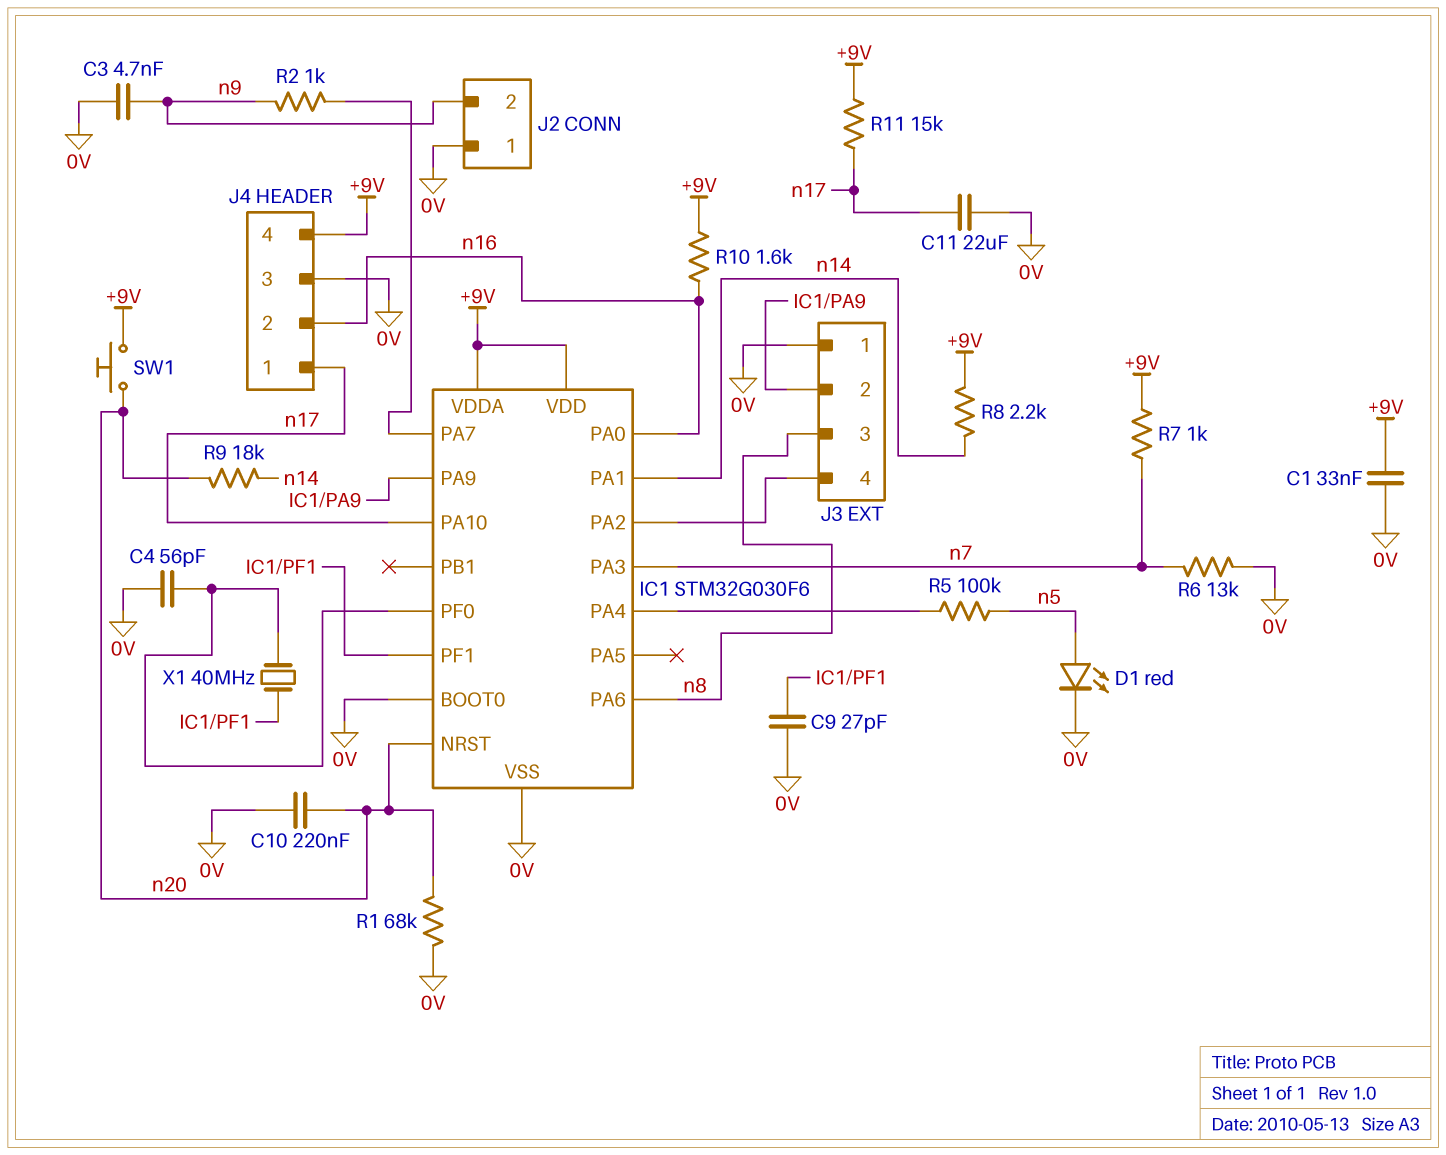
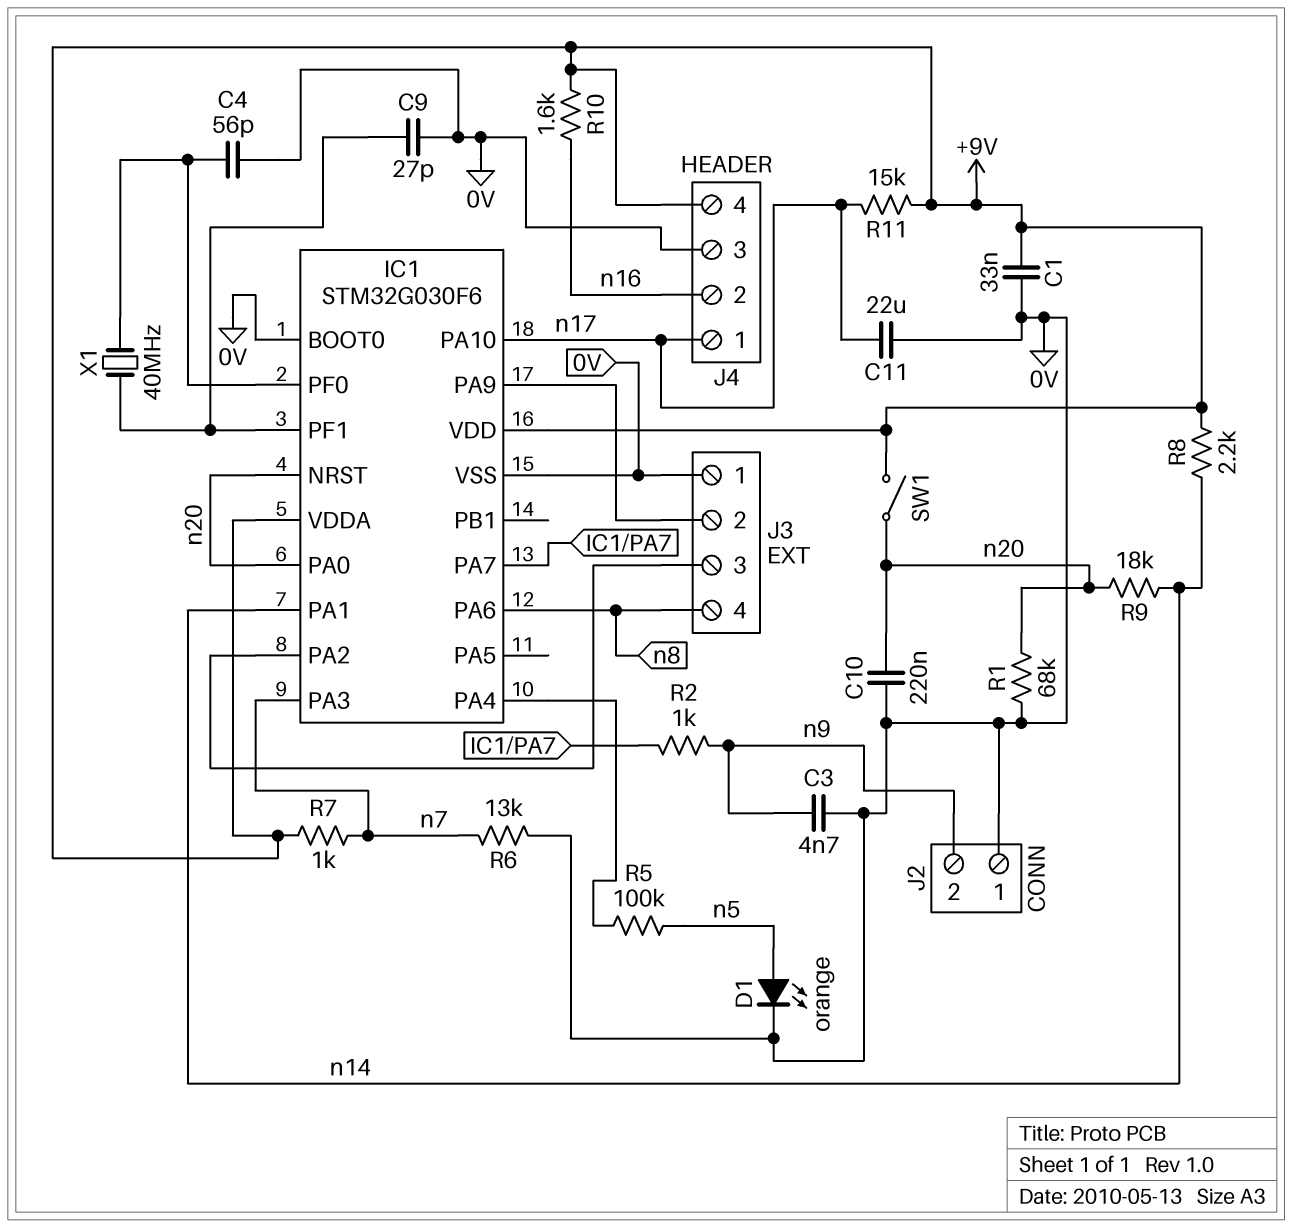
D1: LED red (A n5, K 0V) -> LED orange (A n5, K 0V)
IC1 pin PA0: n16 -> n20
J3 pin 3: n8 -> IC1/PA2
J3 pin 4: IC1/PA2 -> n8
SW1: button (+9V, n20) -> switch (+9V, n20)

